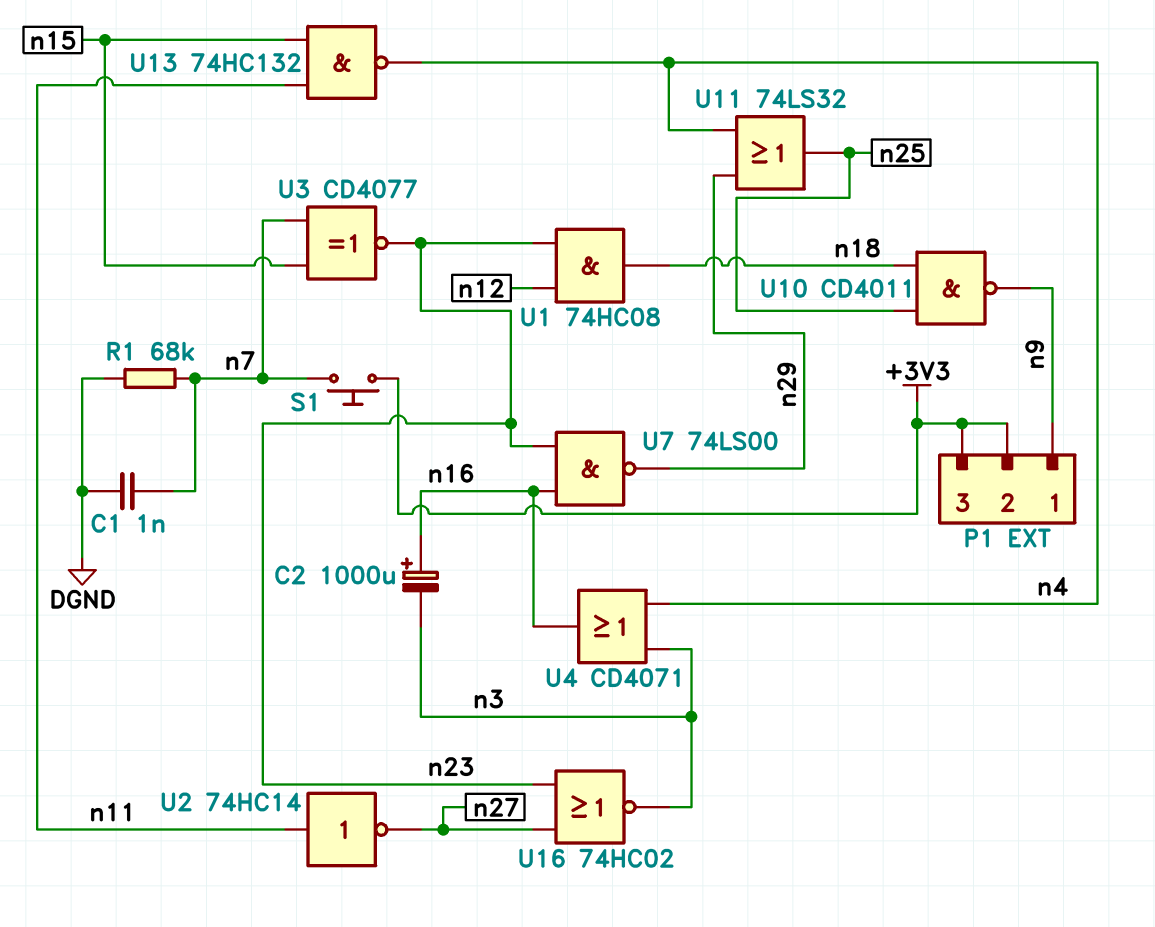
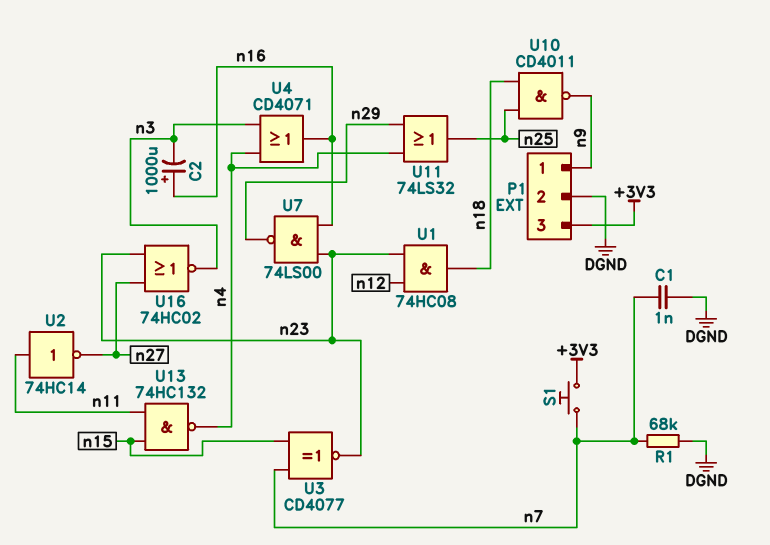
P1 pin 2: +3V3 -> DGND

